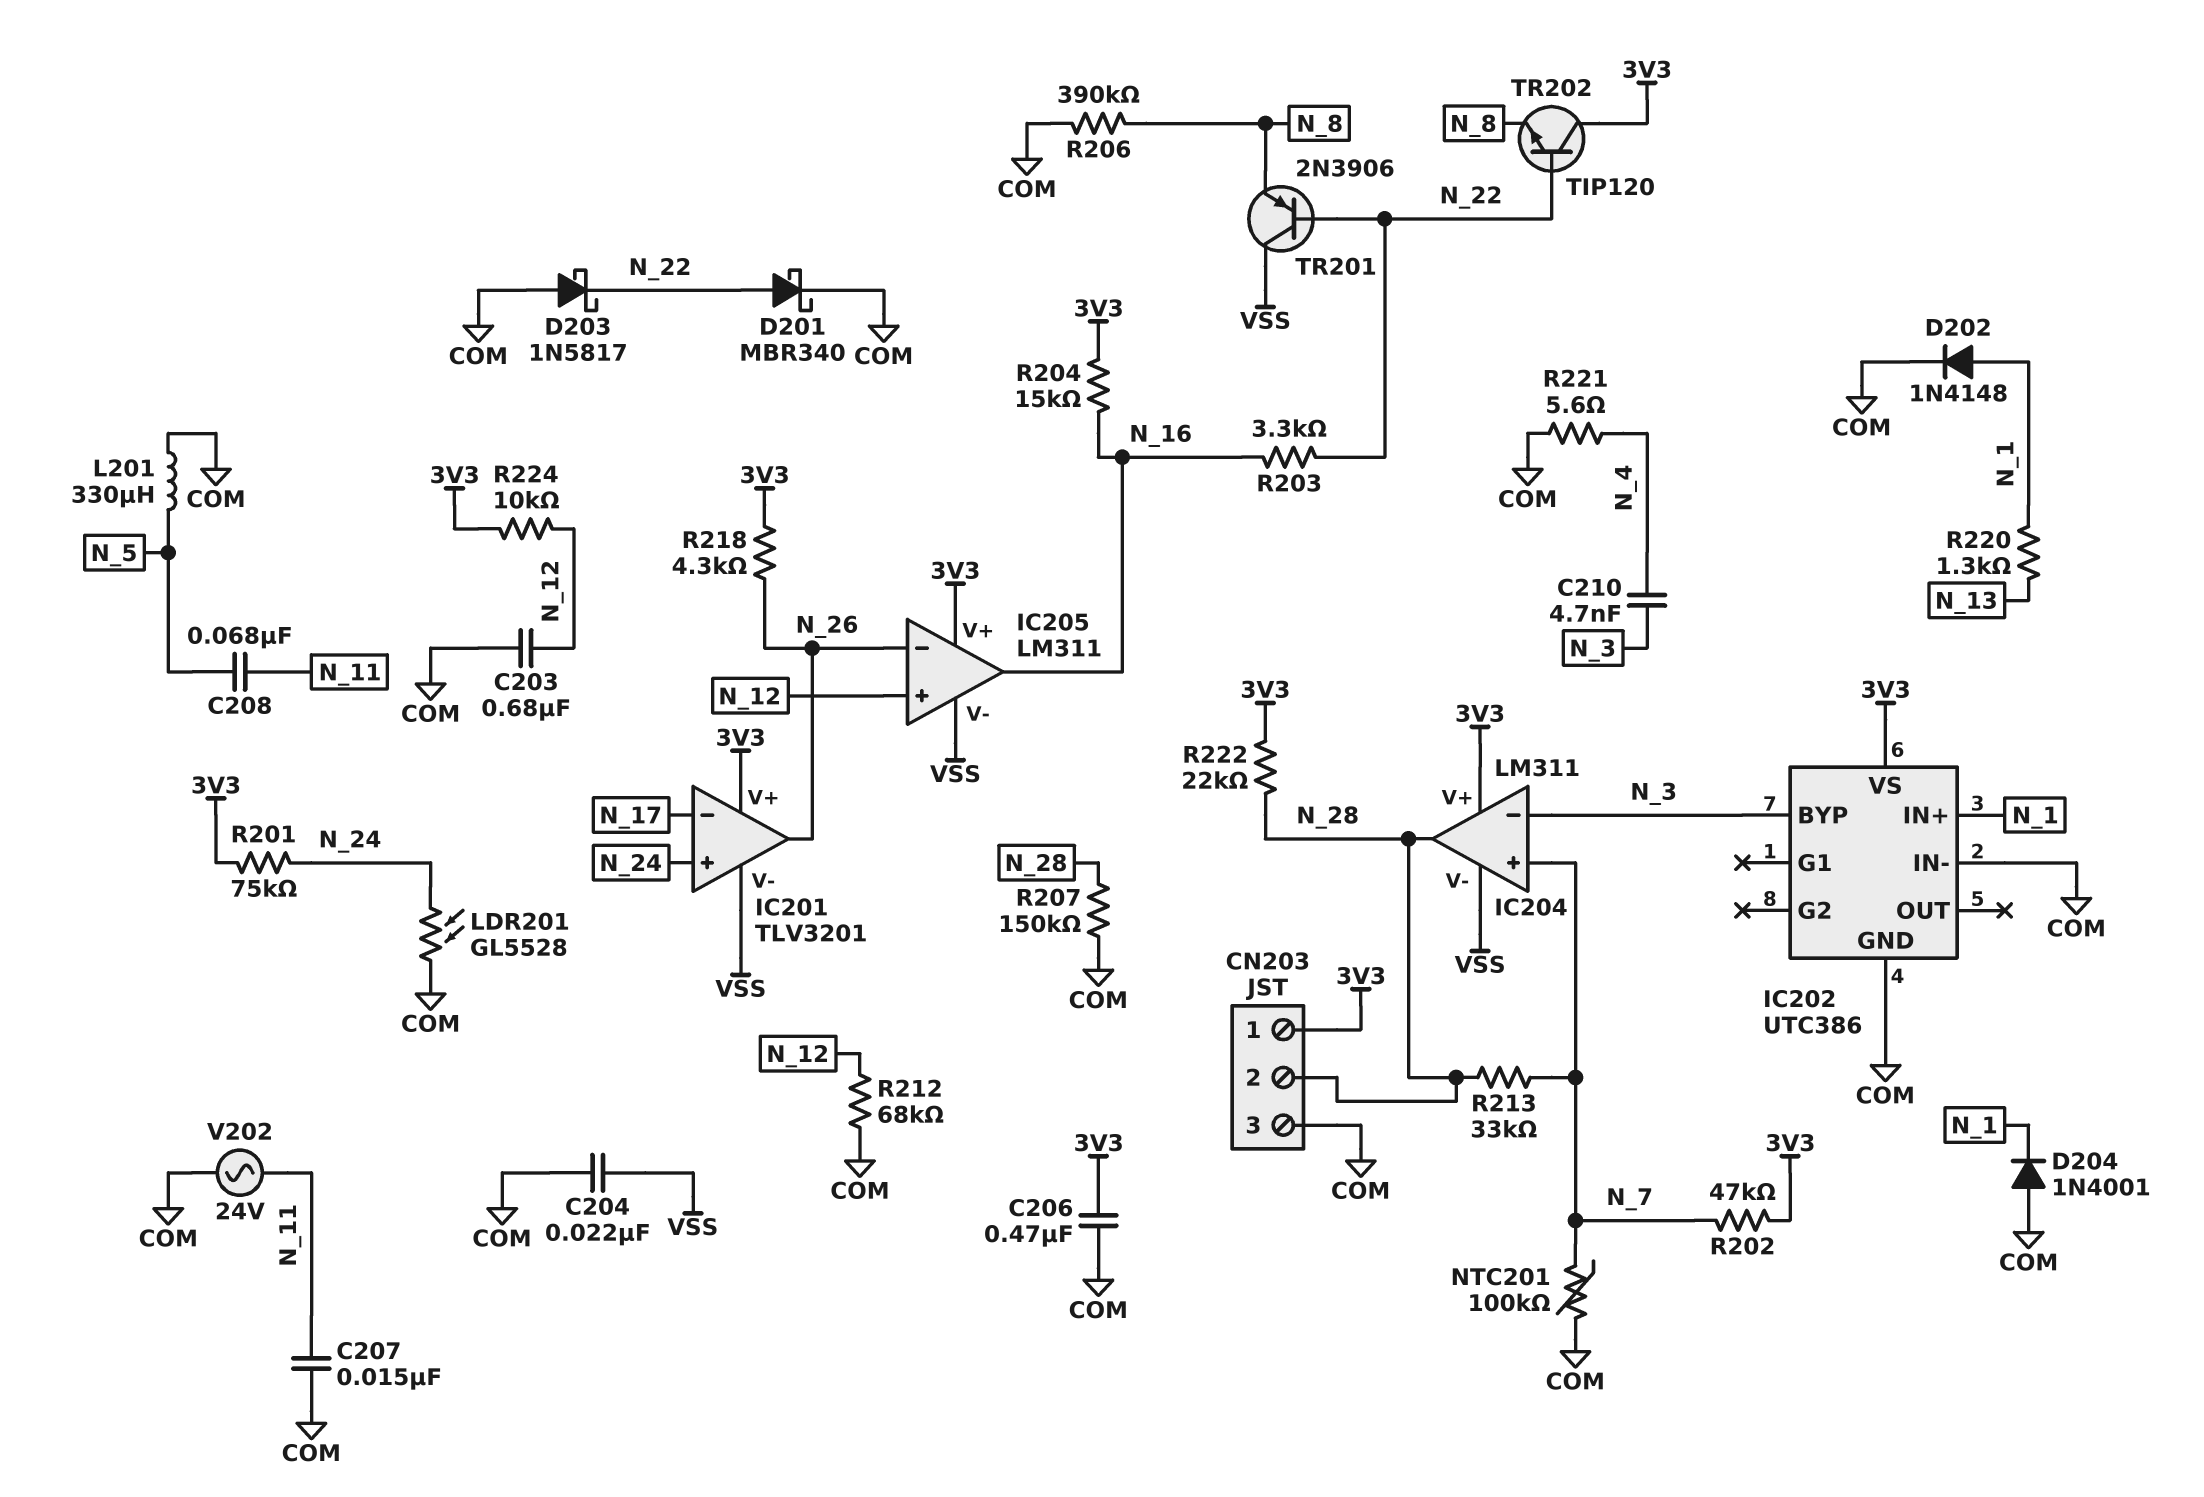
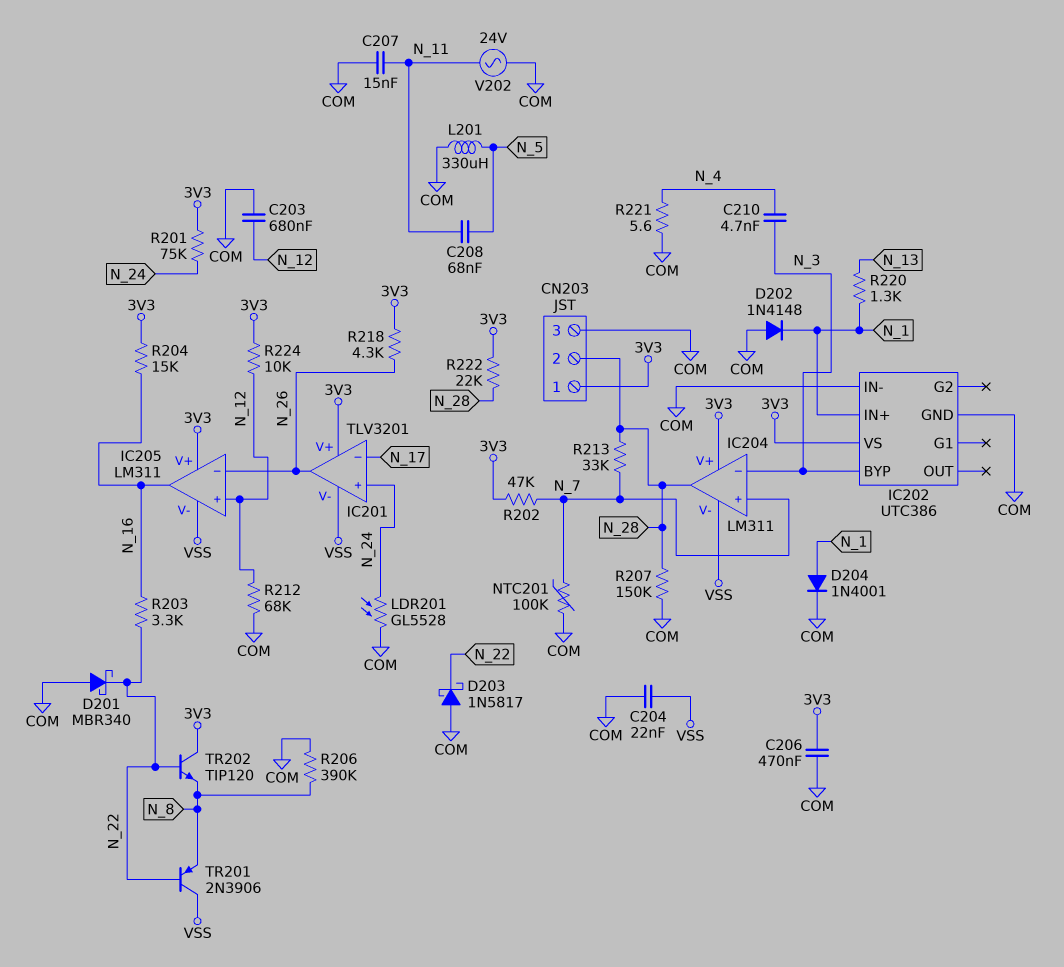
D201: schottky MBR340 (A N_22, K COM) -> schottky MBR340 (A COM, K N_22)
D202: diode 1N4148 (A N_1, K COM) -> diode 1N4148 (A COM, K N_1)
D204: diode 1N4001 (A COM, K N_1) -> diode 1N4001 (A N_1, K COM)

